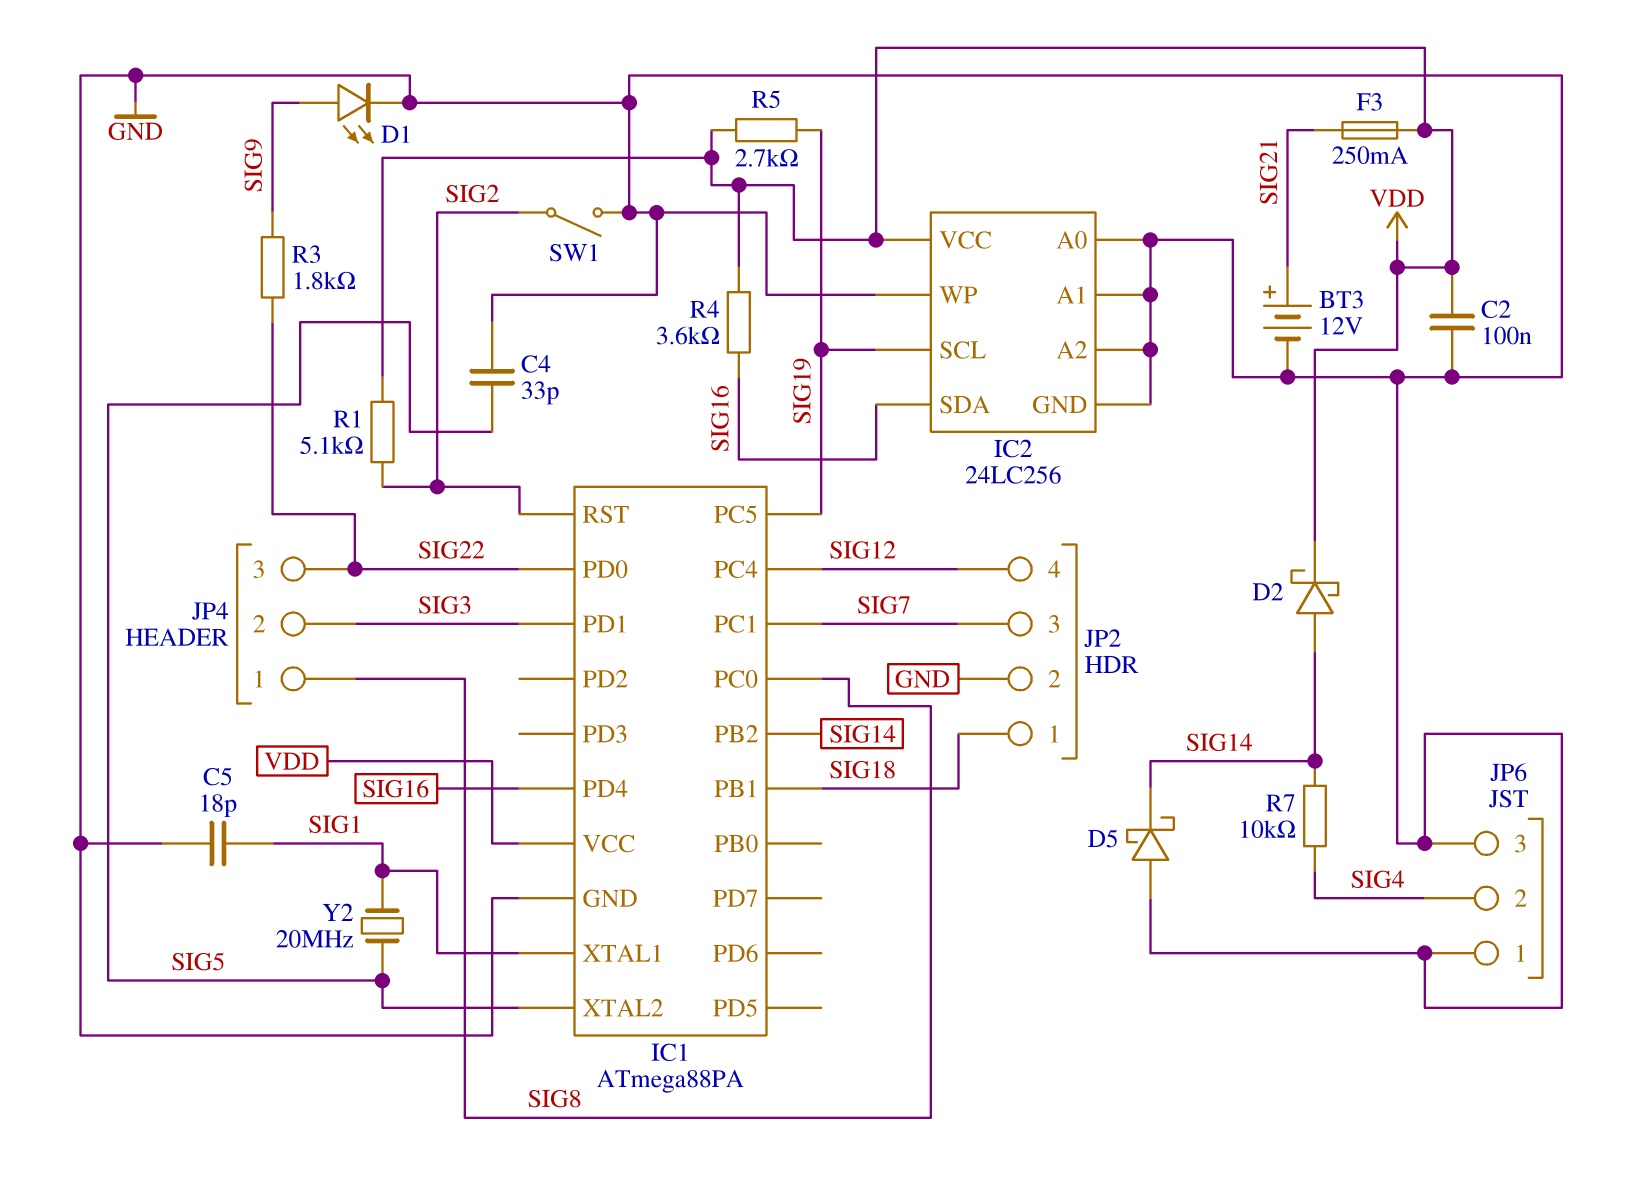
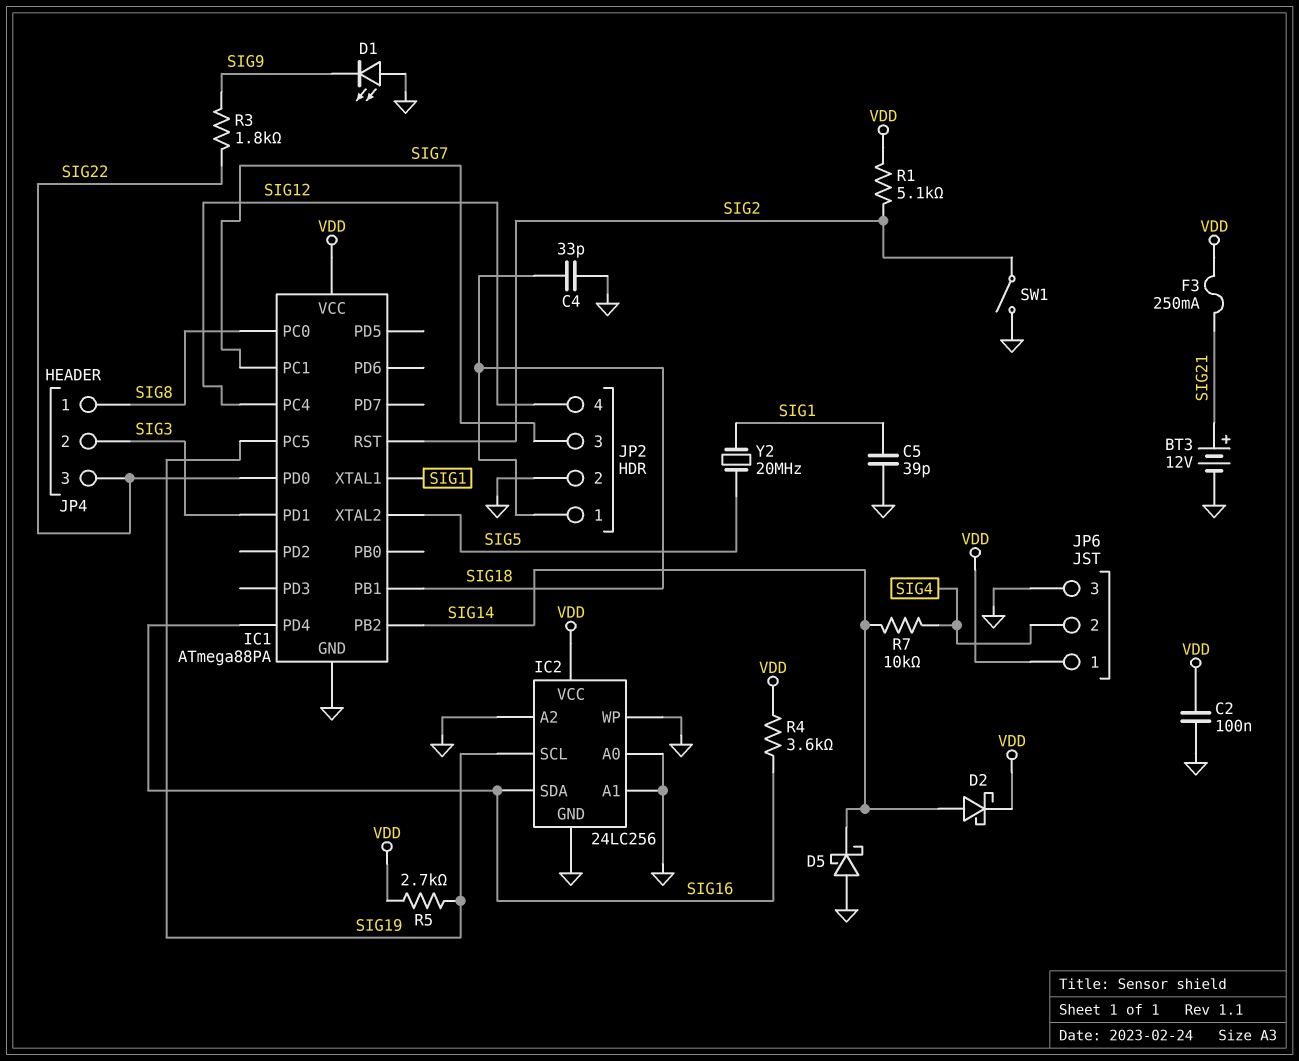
C4: 33pF (GND, SIG5) -> 33pF (GND, SIG18)
C5: 18pF (GND, SIG1) -> 39pF (GND, SIG1)
D1: LED (A SIG9, K GND) -> LED (A GND, K SIG9)
JP6 pin 1: GND -> VDD

